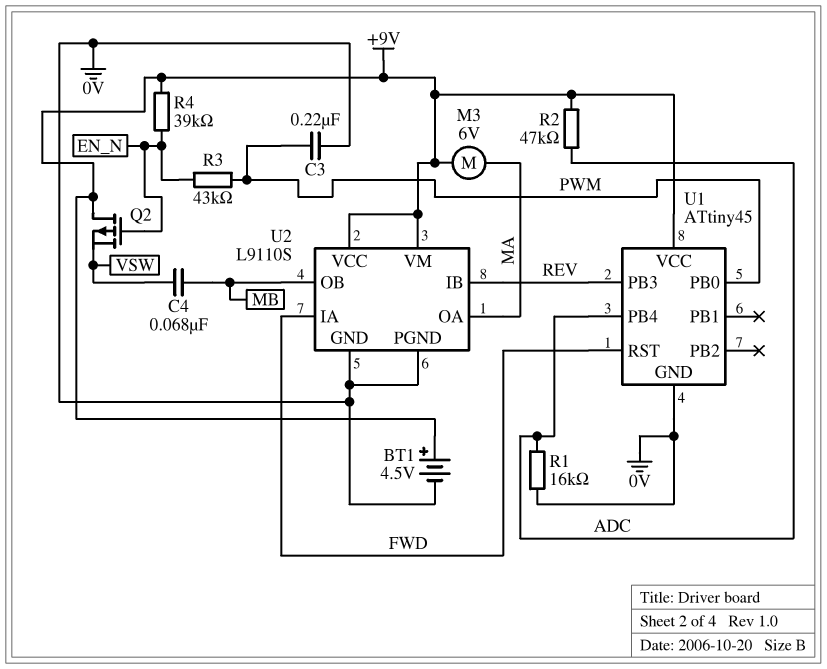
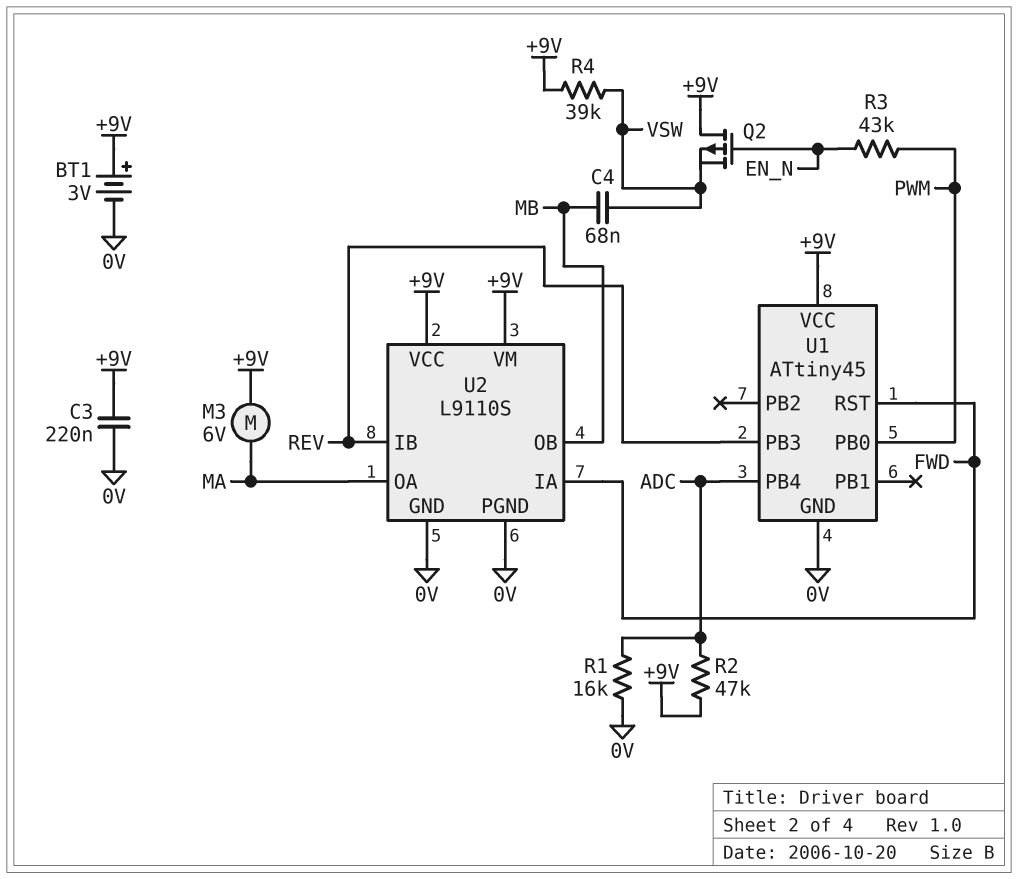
BT1: 4.5V (plus +9V, minus 0V) -> 3V (plus +9V, minus 0V)
C3: 220nF (0V, PWM) -> 220nF (+9V, 0V)
R4: 39k (+9V, EN_N) -> 39k (+9V, VSW)

